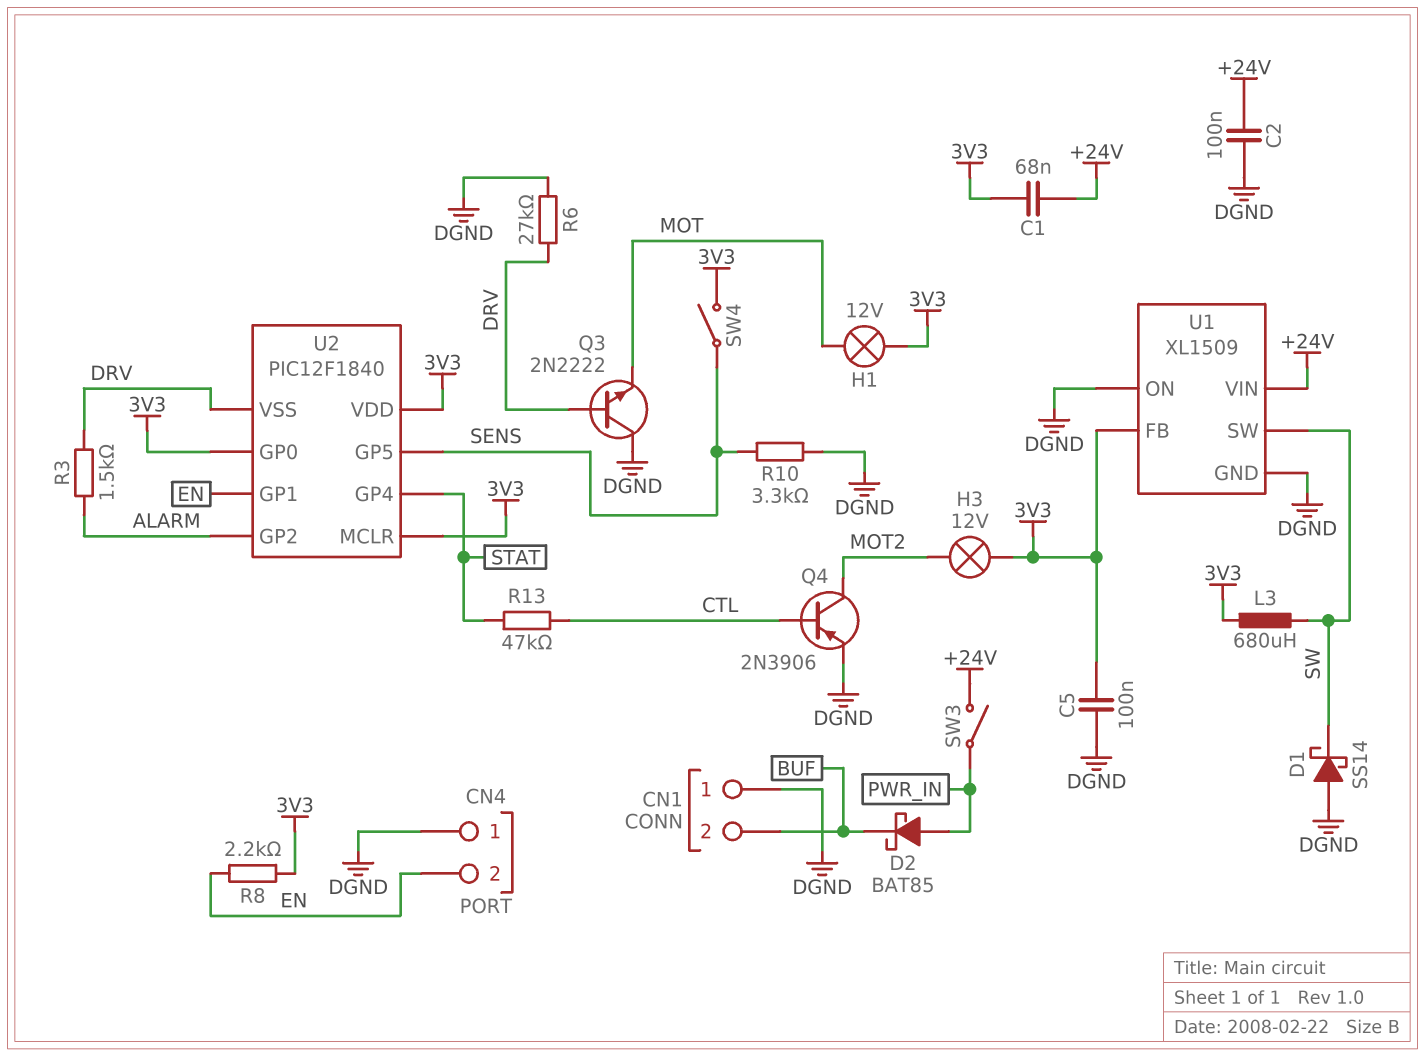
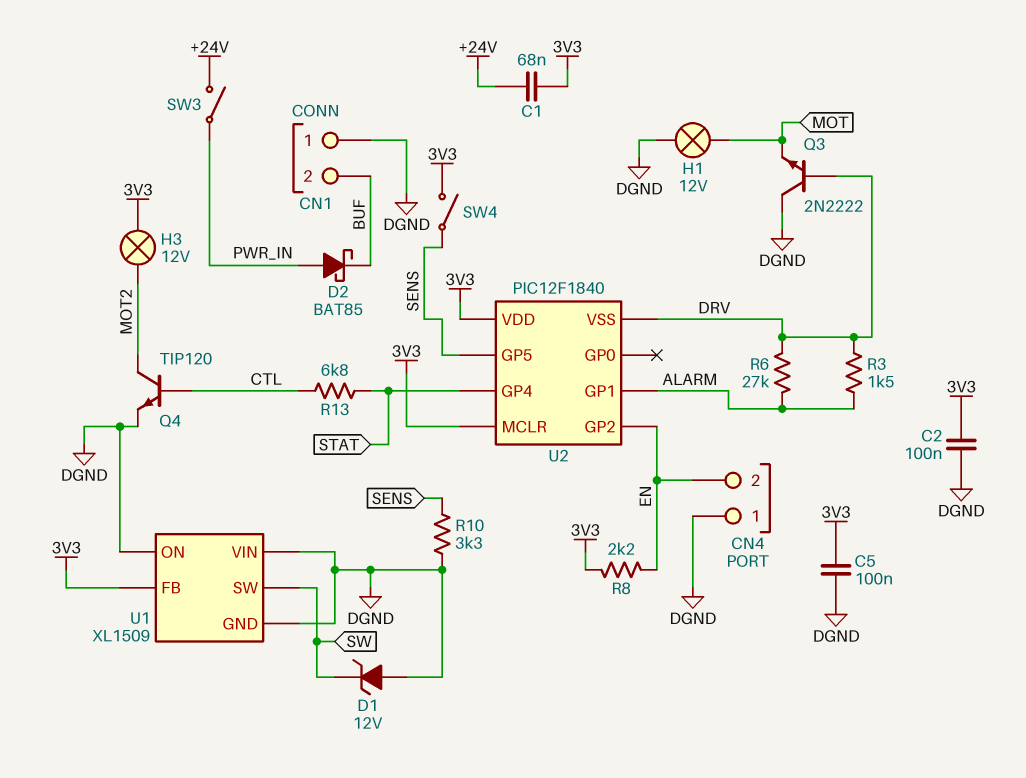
C2: 100nF (+24V, DGND) -> 100nF (3V3, DGND)
D1: schottky SS14 (A DGND, K SW) -> zener 12V (A DGND, K SW)
H1: lamp 12V (3V3, MOT) -> lamp 12V (DGND, MOT)
L3: 680uH (3V3, SW) -> none
Q4: PNP 2N3906 (B CTL, C MOT2, E DGND) -> NPN TIP120 (B CTL, C MOT2, E DGND)
R6: 27k (DGND, DRV) -> 27k (ALARM, DRV)
R13: 47k (CTL, STAT) -> 6.8k (CTL, STAT)
U1 pin VIN: +24V -> DGND
U2 pin GP0: 3V3 -> none
U2 pin GP1: EN -> ALARM
U2 pin GP2: ALARM -> EN

